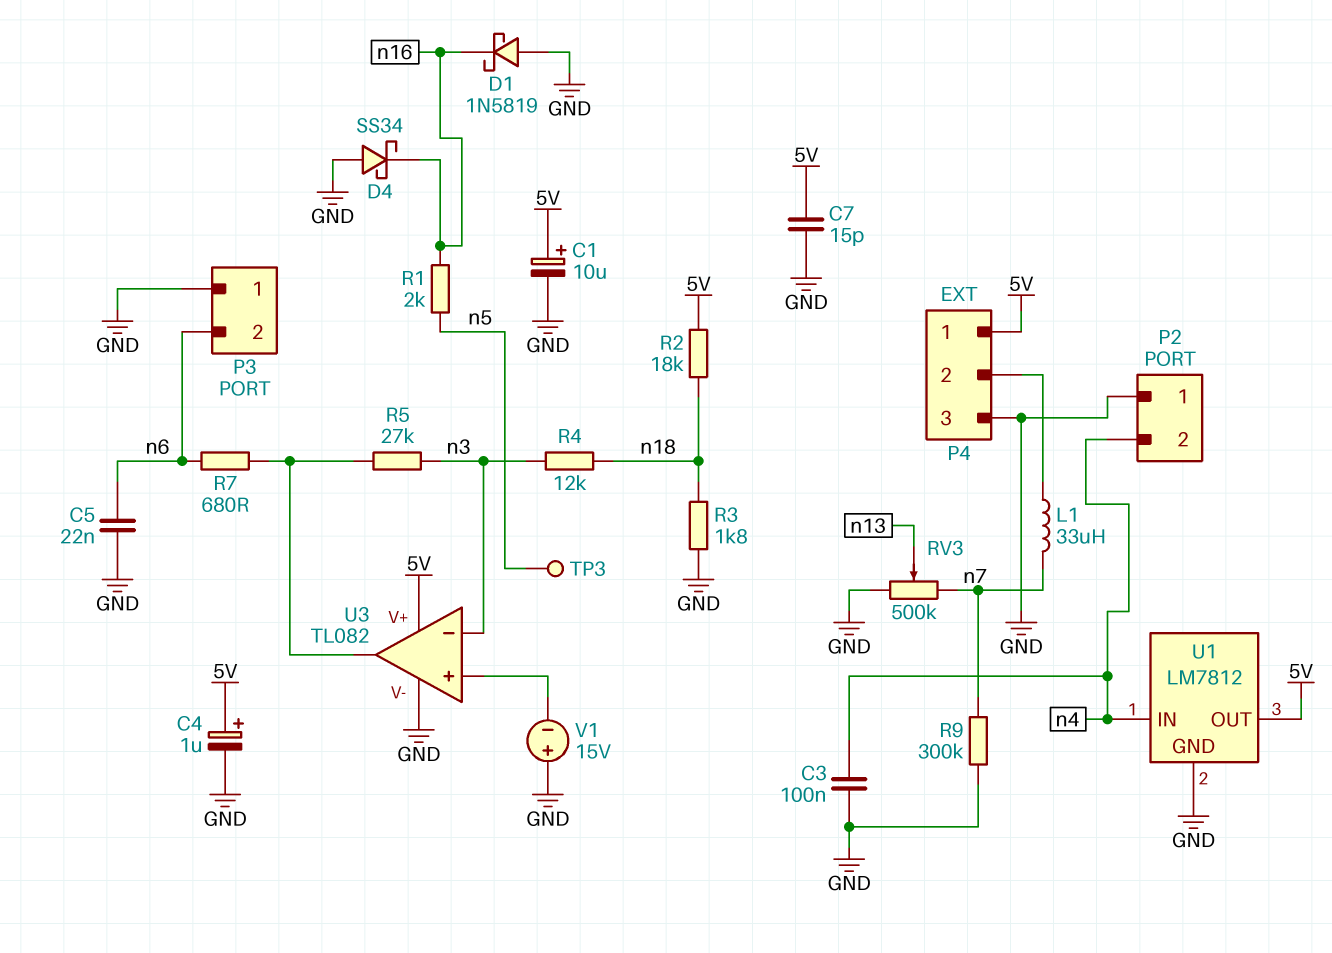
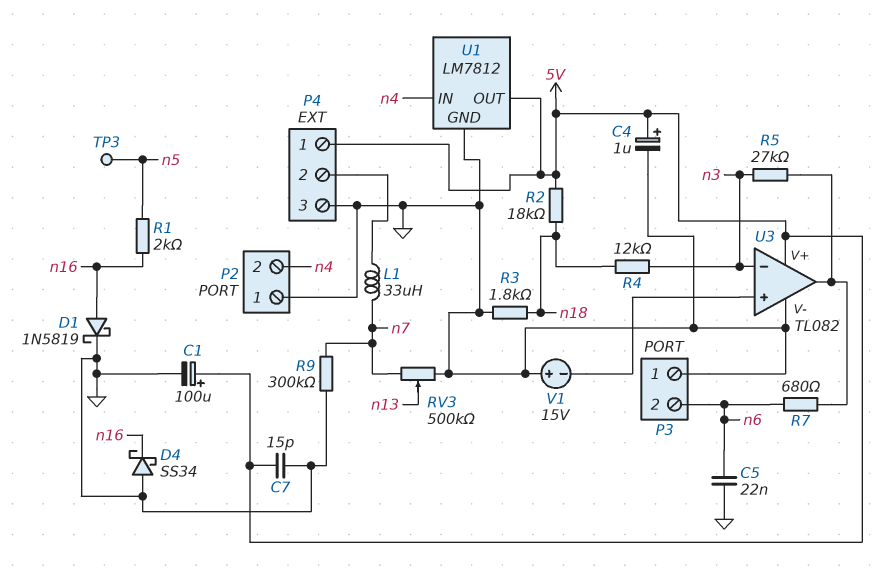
C1: 10uF (plus 5V, minus GND) -> 100uF (plus 5V, minus GND)
C3: 100nF (GND, n4) -> none
D1: schottky 1N5819 (A GND, K n16) -> schottky 1N5819 (A n16, K GND)

